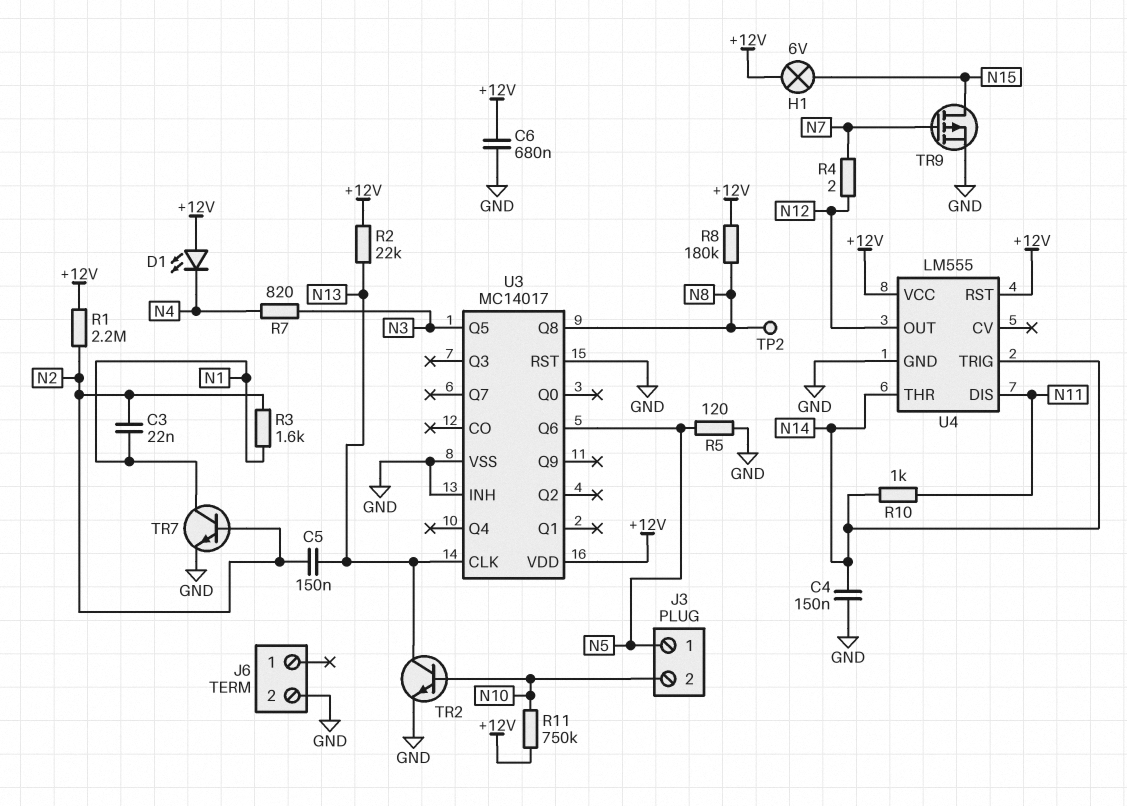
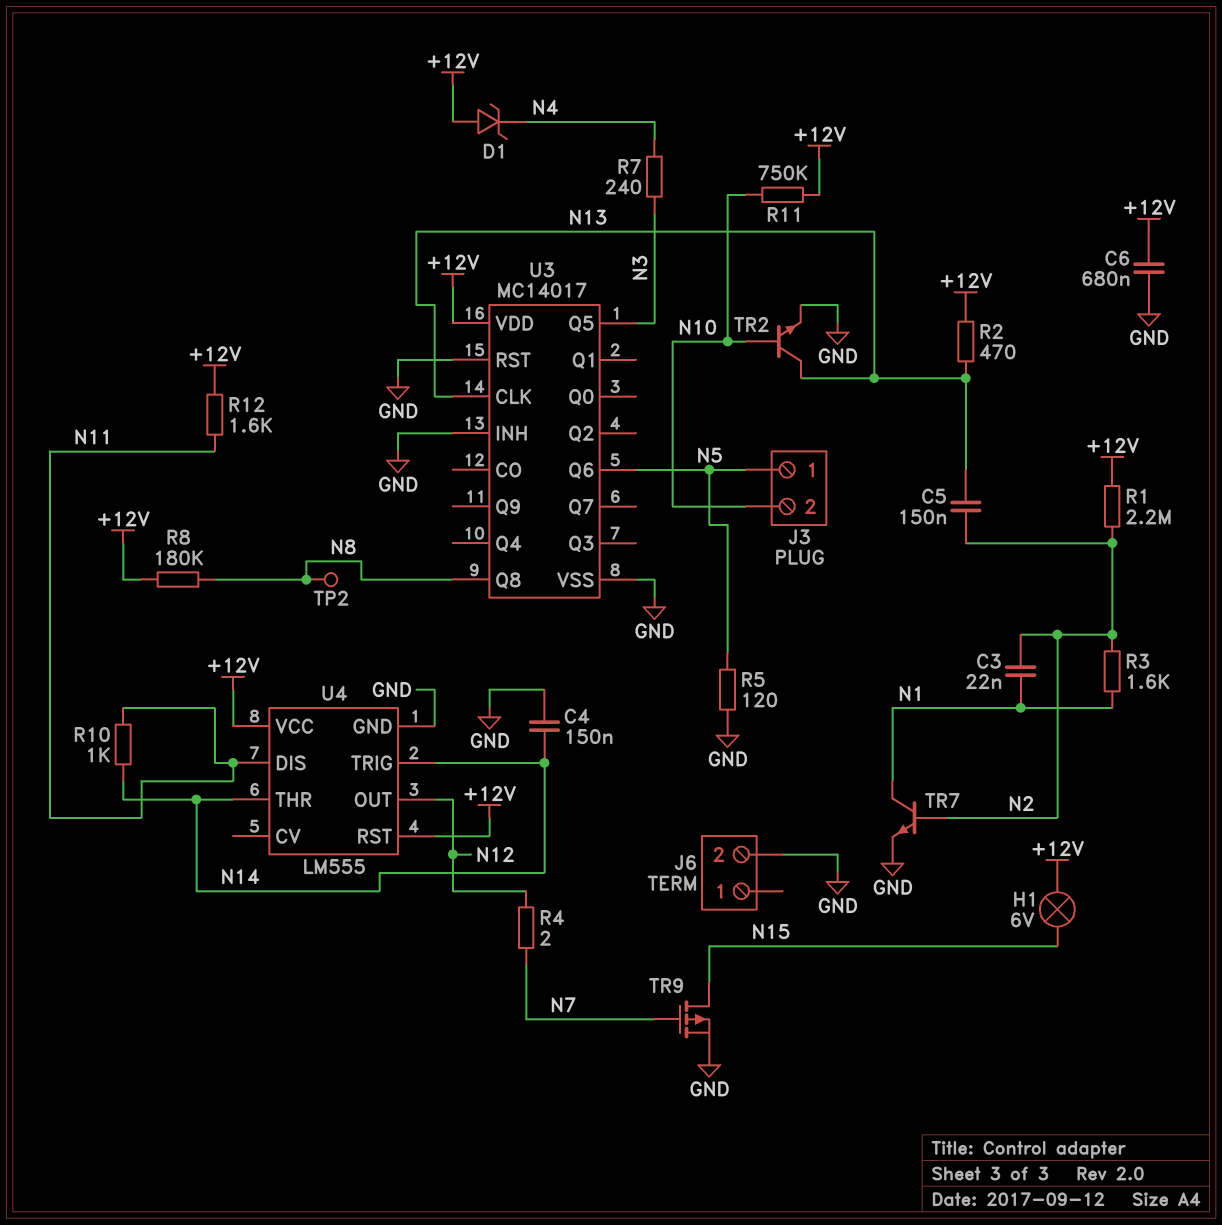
D1: LED (A +12V, K N4) -> zener (A +12V, K N4)
R2: 22k (+12V, N13) -> 470 (+12V, N13)
R7: 820 (N3, N4) -> 240 (N3, N4)
R12: none -> 1.6k (+12V, N11)

